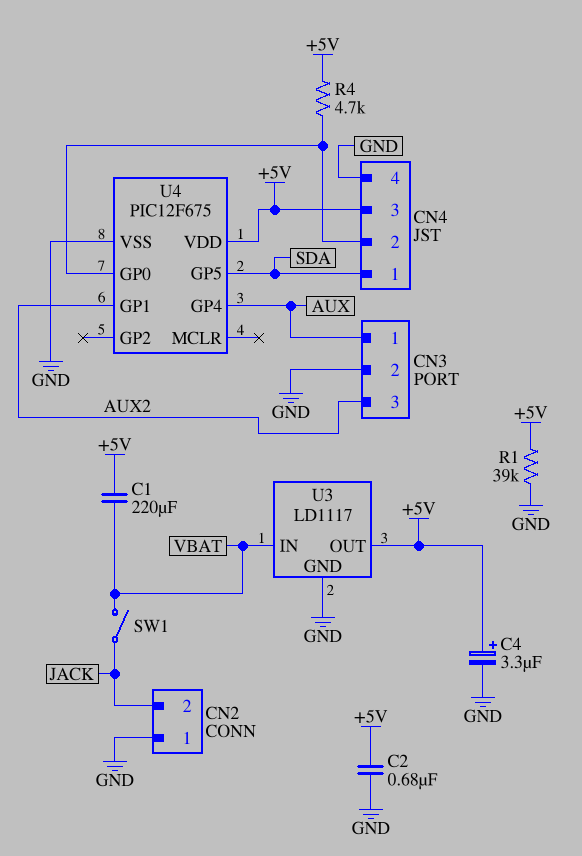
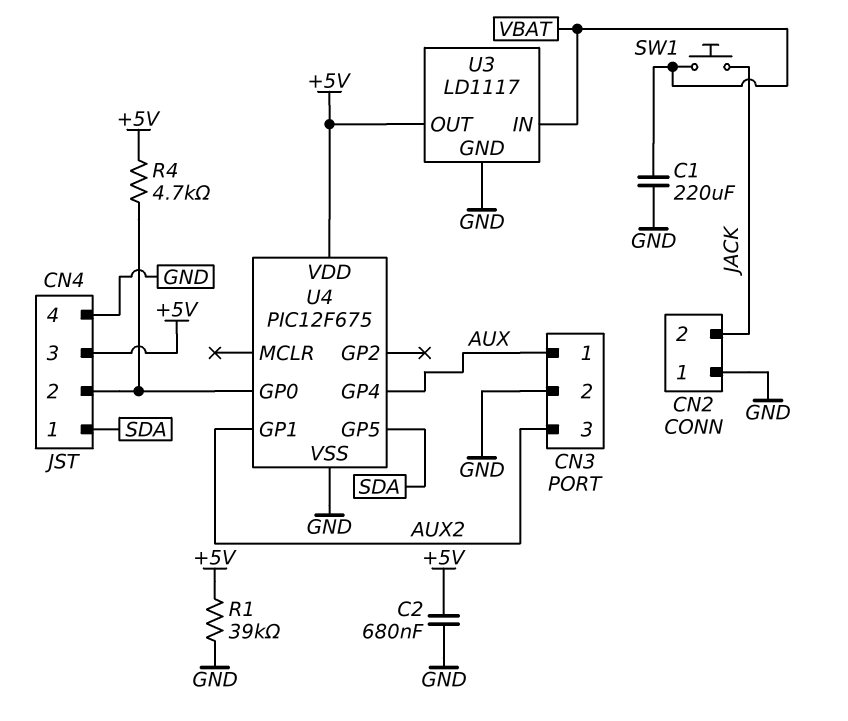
C1: 220uF (+5V, VBAT) -> 220uF (GND, VBAT)
C4: 3.3uF (plus +5V, minus GND) -> none
SW1: switch (JACK, VBAT) -> button (JACK, VBAT)

